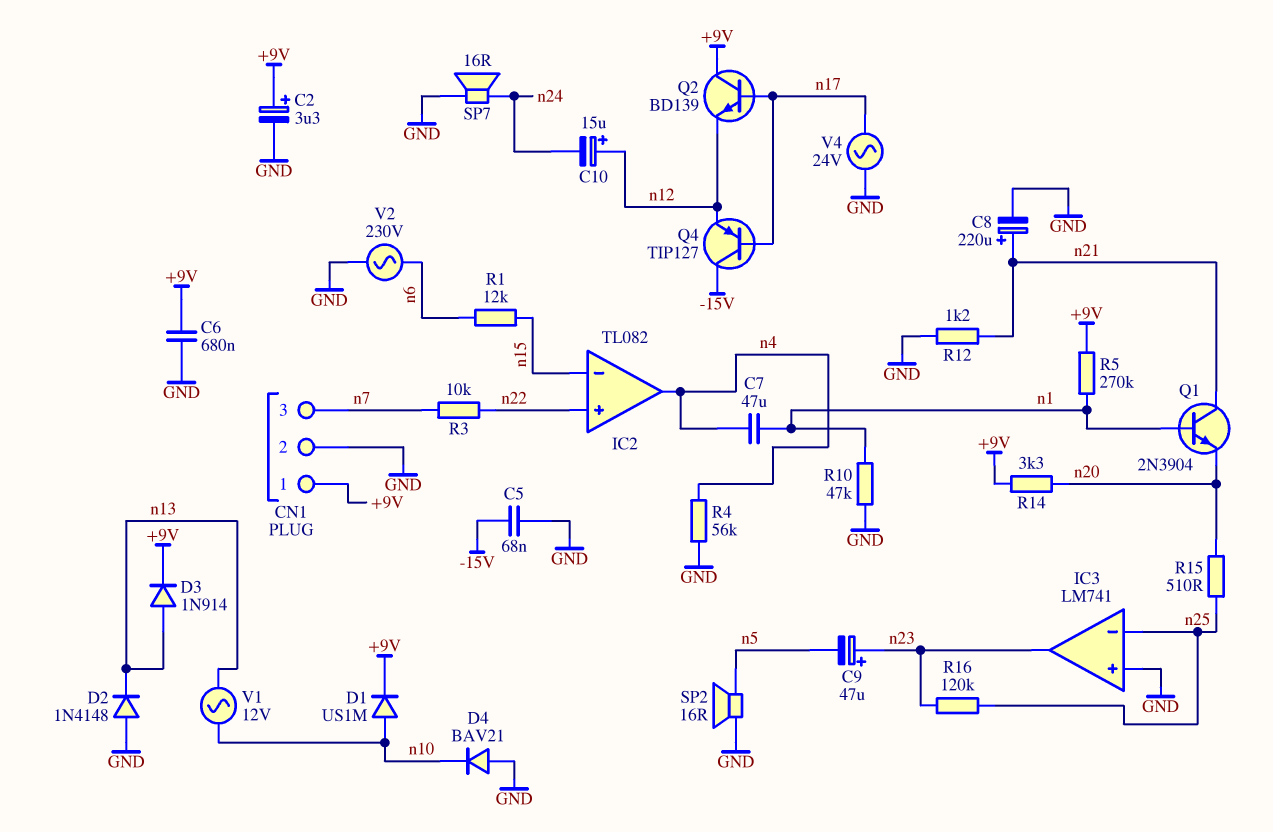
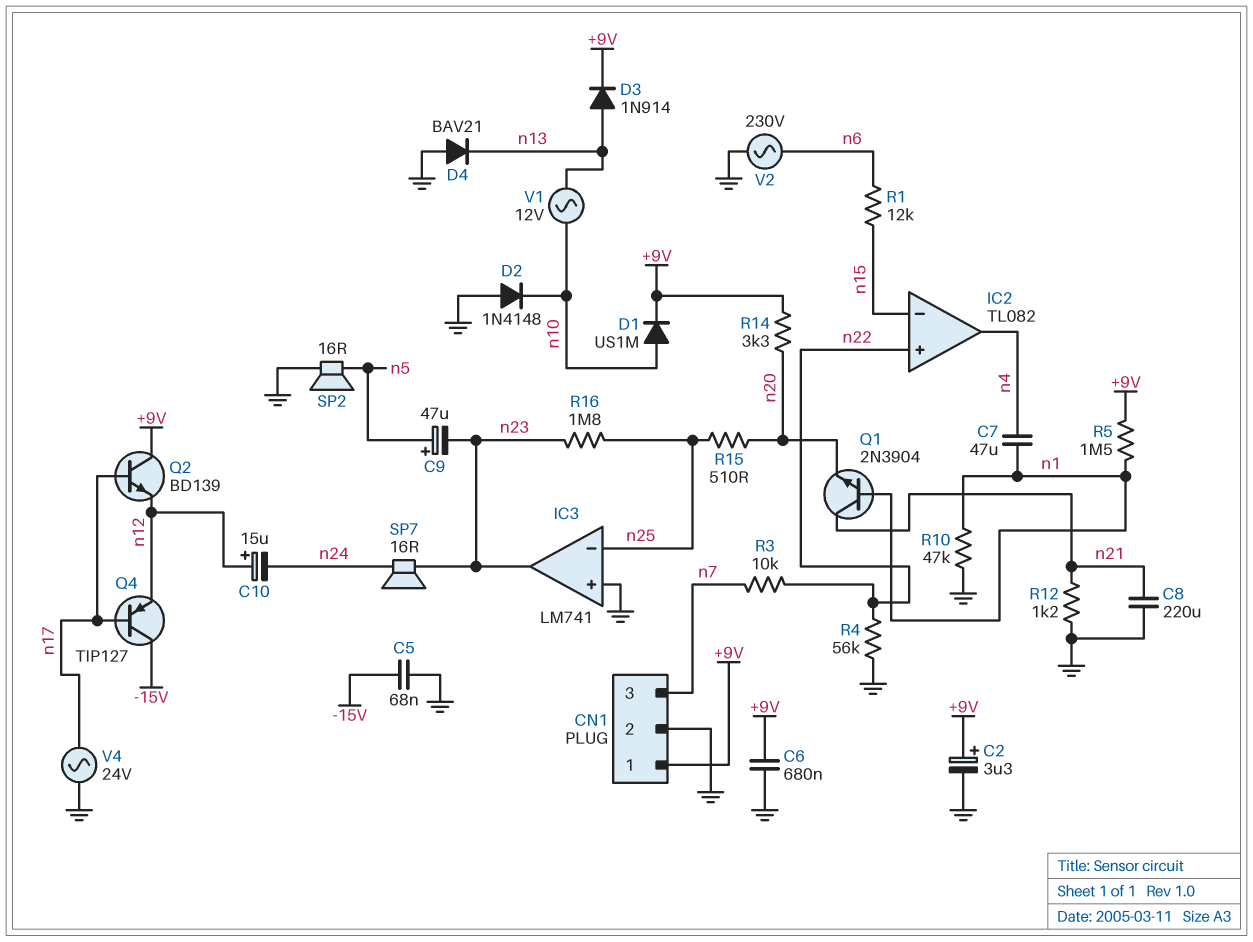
C8: 220uF (plus n21, minus GND) -> 220uF (GND, n21)
C9: 47uF (plus n23, minus n5) -> 47uF (plus n5, minus n23)
D2: diode 1N4148 (A GND, K n13) -> diode 1N4148 (A GND, K n10)
D4: diode BAV21 (A GND, K n10) -> diode BAV21 (A GND, K n13)
R4: 56k (GND, n4) -> 56k (GND, n22)
R5: 270k (+9V, n1) -> 1.5M (+9V, n1)
R16: 120k (n23, n25) -> 1.8M (n23, n25)
SP7: speaker 16R (GND, n24) -> speaker 16R (n23, n24)

